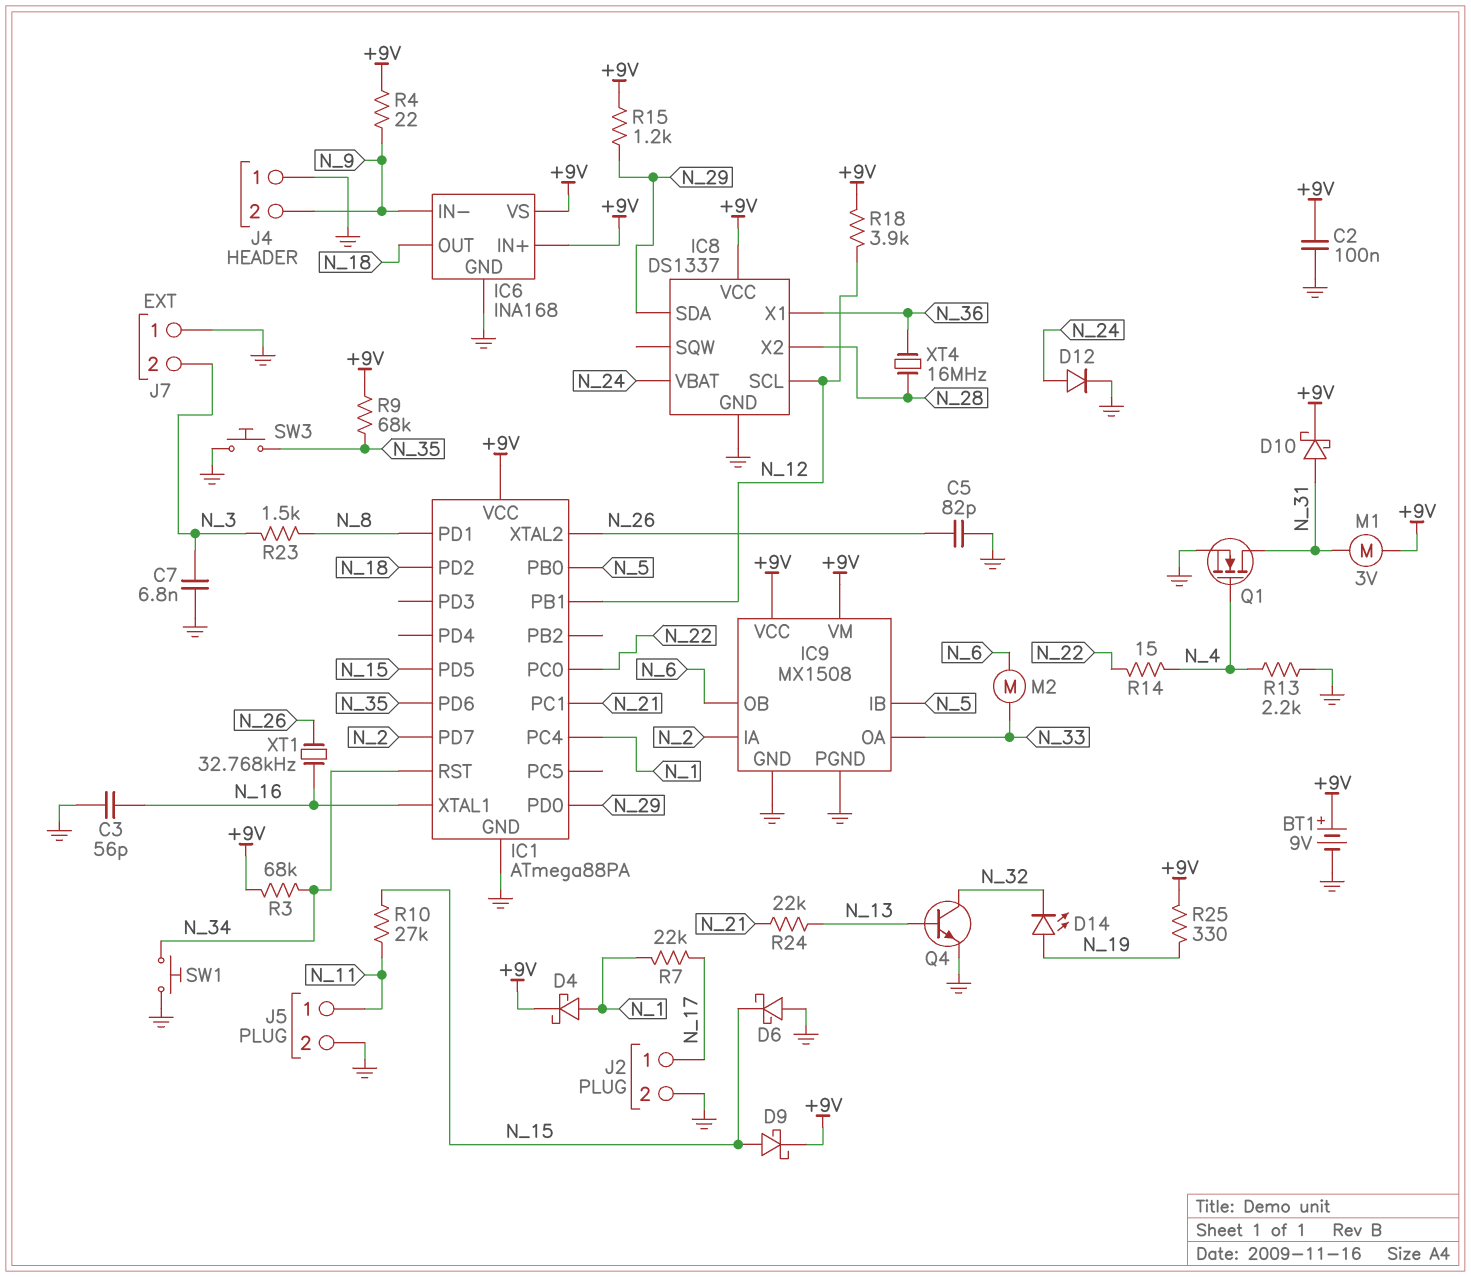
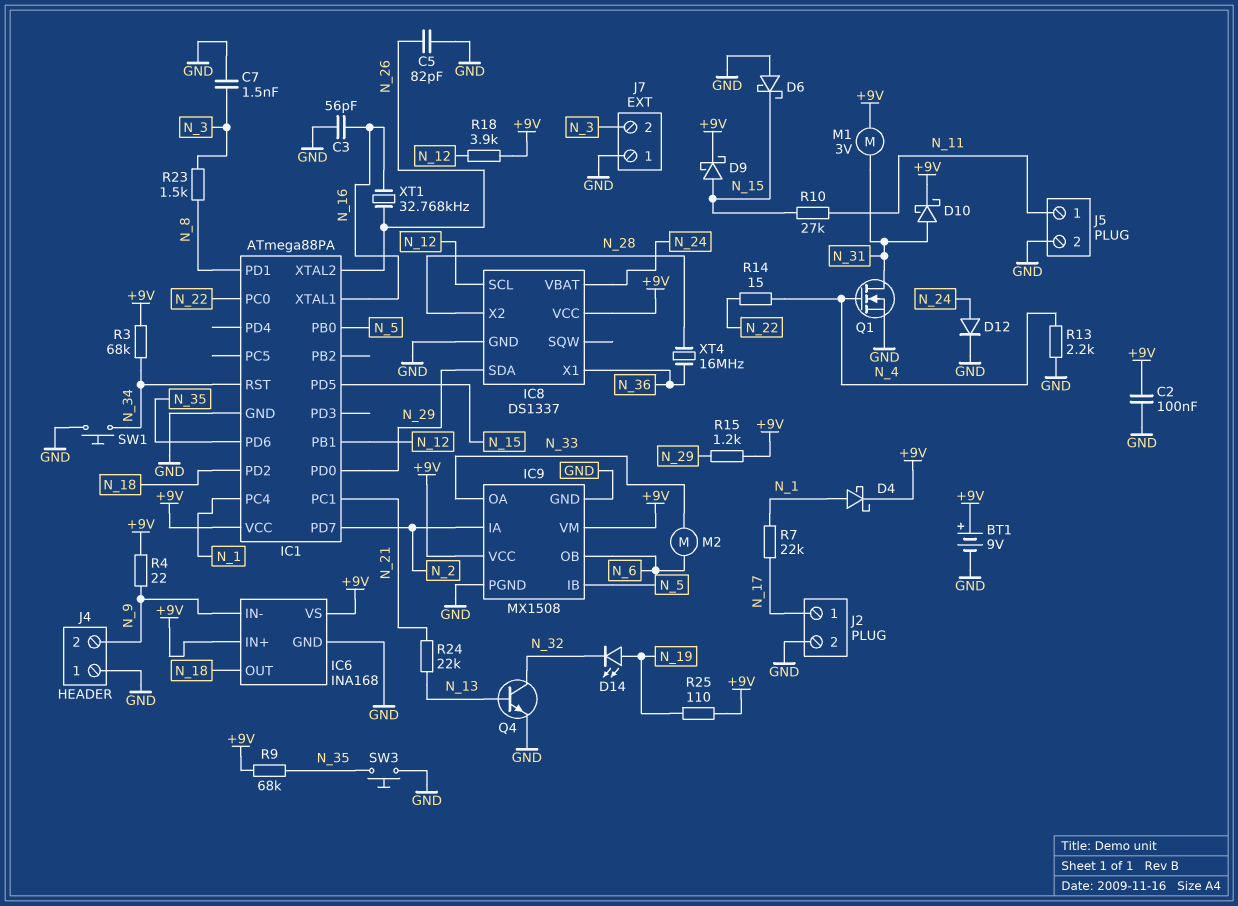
C7: 6.8nF (GND, N_3) -> 1.5nF (GND, N_3)
R25: 330 (+9V, N_19) -> 110 (+9V, N_19)

